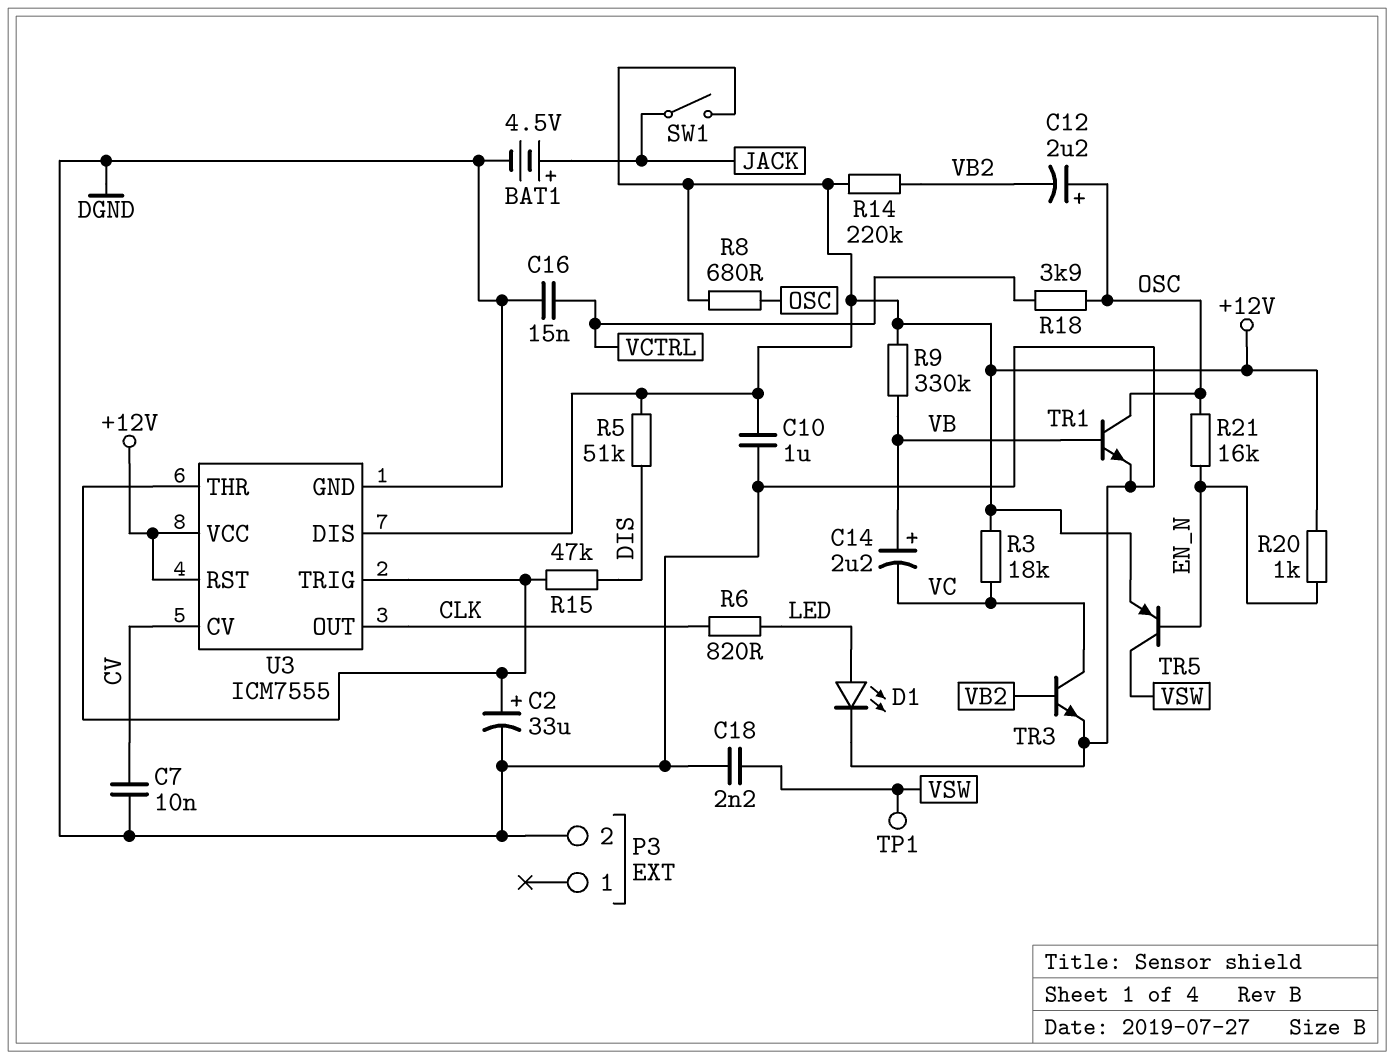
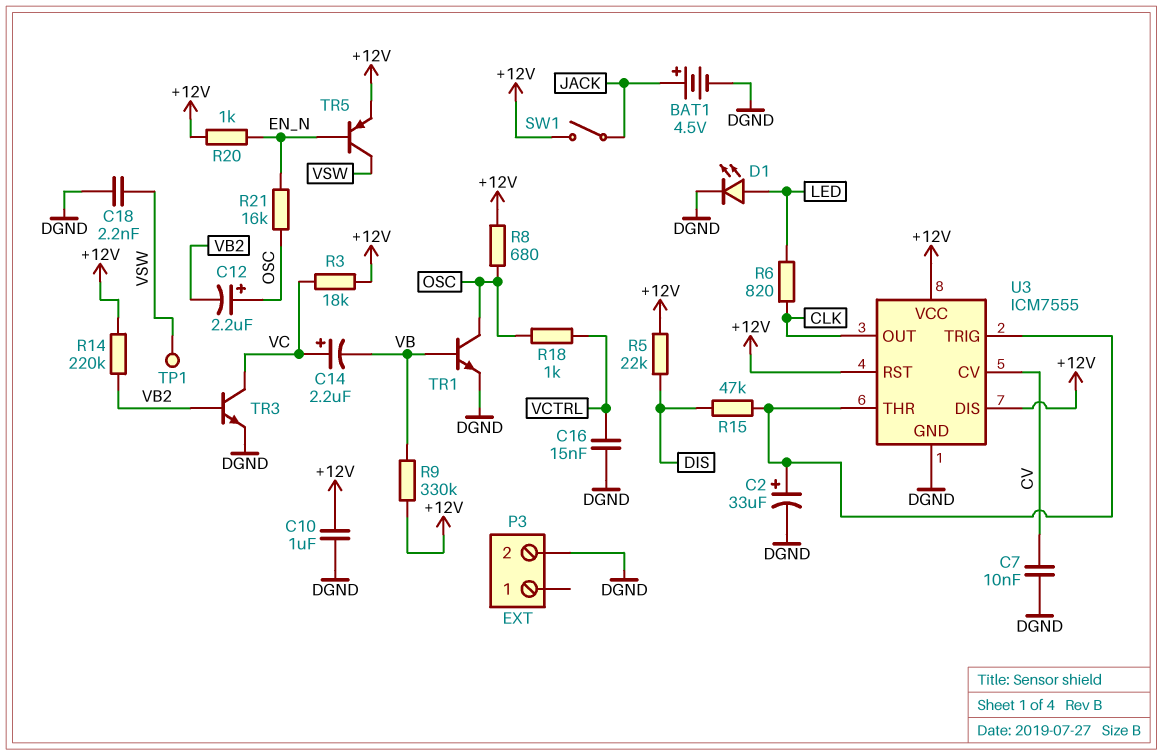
C14: 2.2uF (plus VB, minus VC) -> 2.2uF (plus VC, minus VB)
R5: 51k (+12V, DIS) -> 22k (+12V, DIS)
R18: 3.9k (OSC, VCTRL) -> 1k (OSC, VCTRL)

